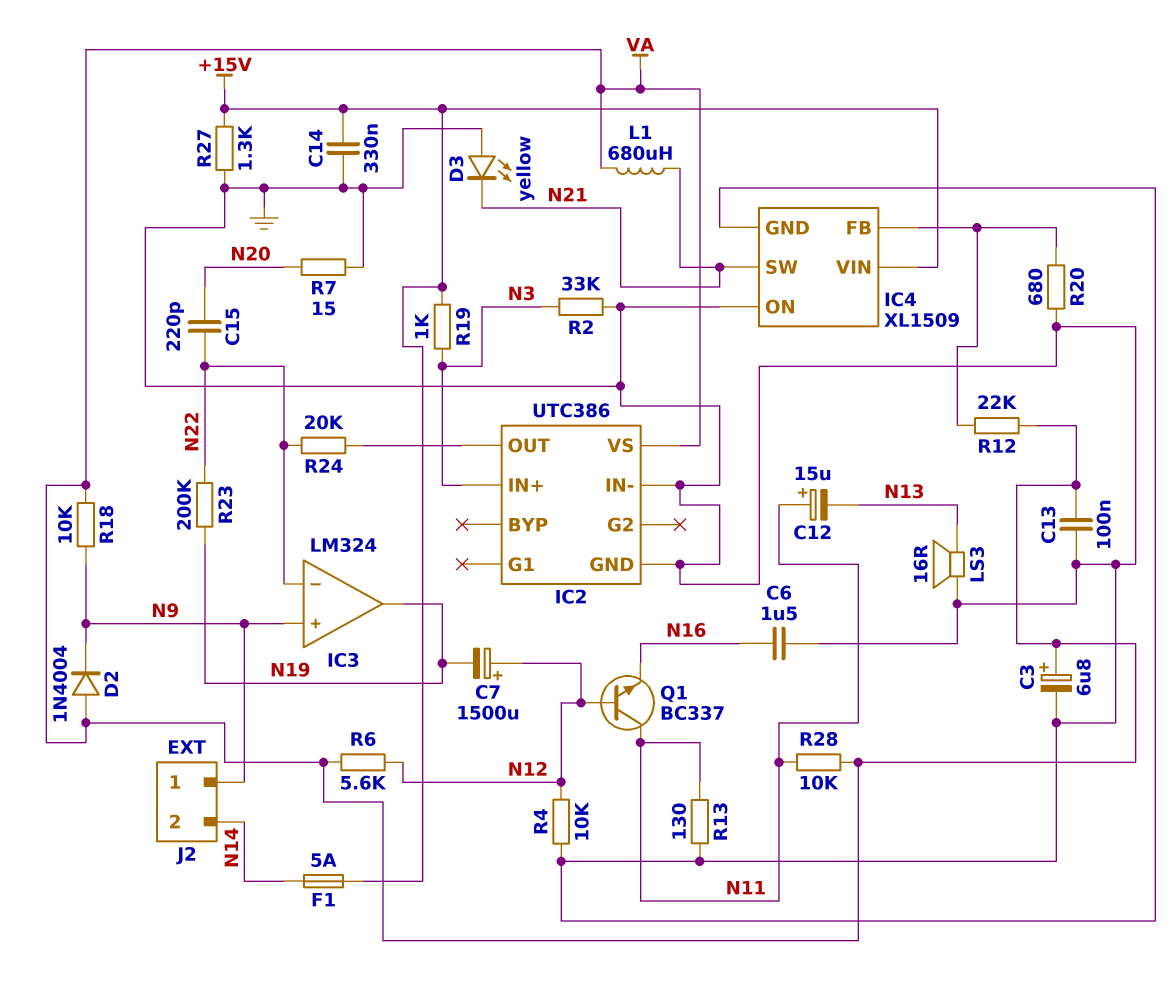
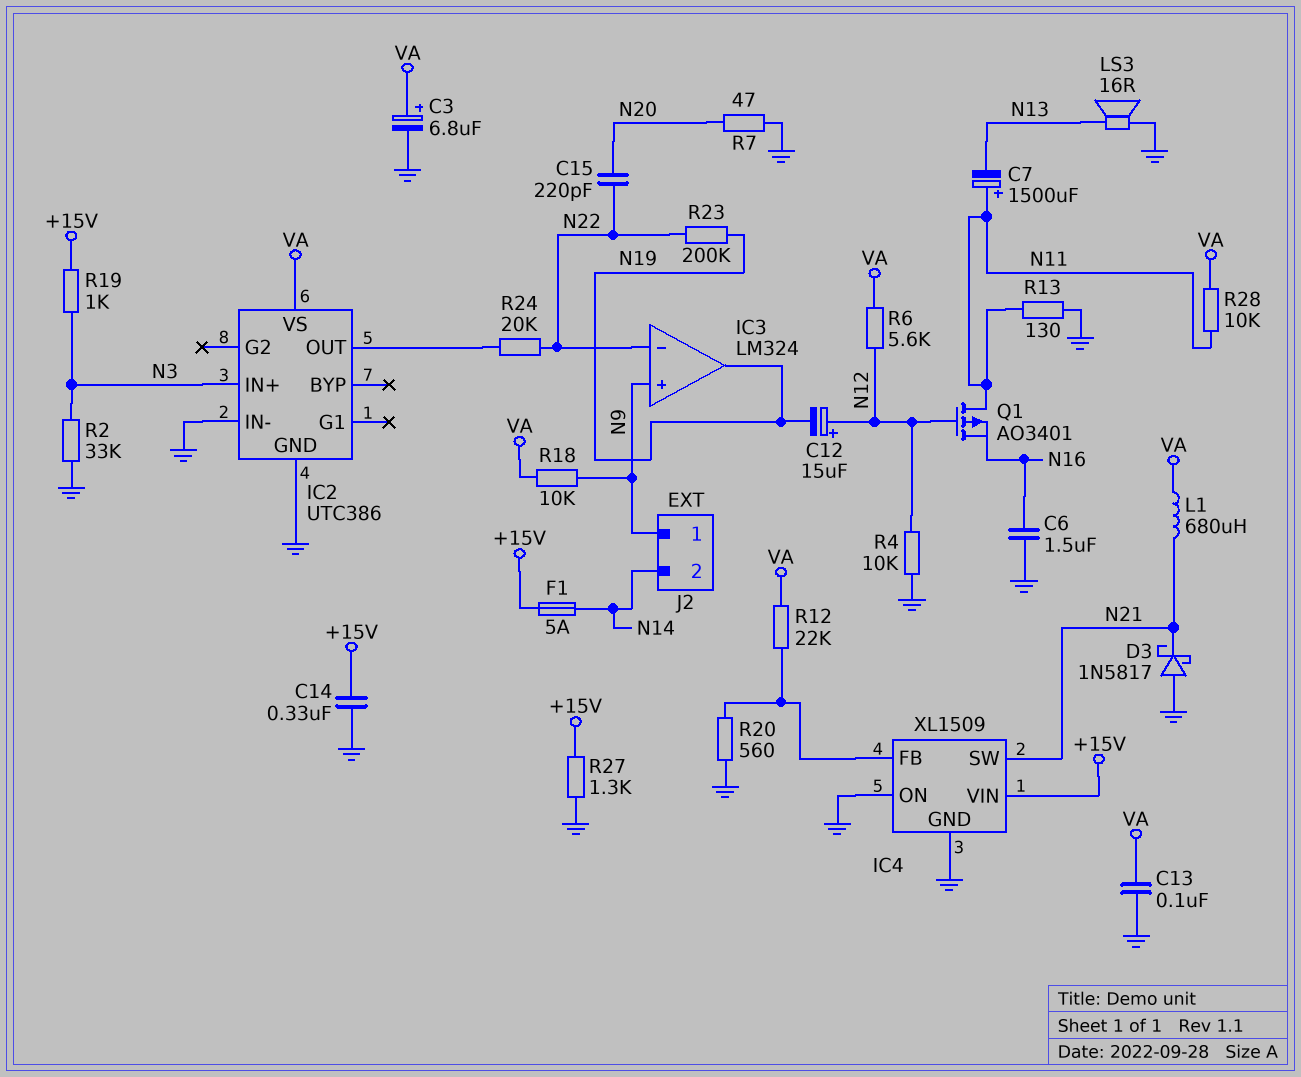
C7: 1500uF (plus N12, minus N19) -> 1500uF (plus N11, minus N13)
C12: 15uF (plus N11, minus N13) -> 15uF (plus N12, minus N19)
D2: diode 1N4004 (A VA, K N9) -> none
D3: LED yellow (A GND, K N21) -> schottky 1N5817 (A GND, K N21)
Q1: NPN BC337 (B N12, C N11, E N16) -> PMOS AO3401 (G N12, D N11, S N16)
R7: 15 (GND, N20) -> 47 (GND, N20)
R20: 680 (GND, IC4/FB) -> 560 (GND, IC4/FB)

